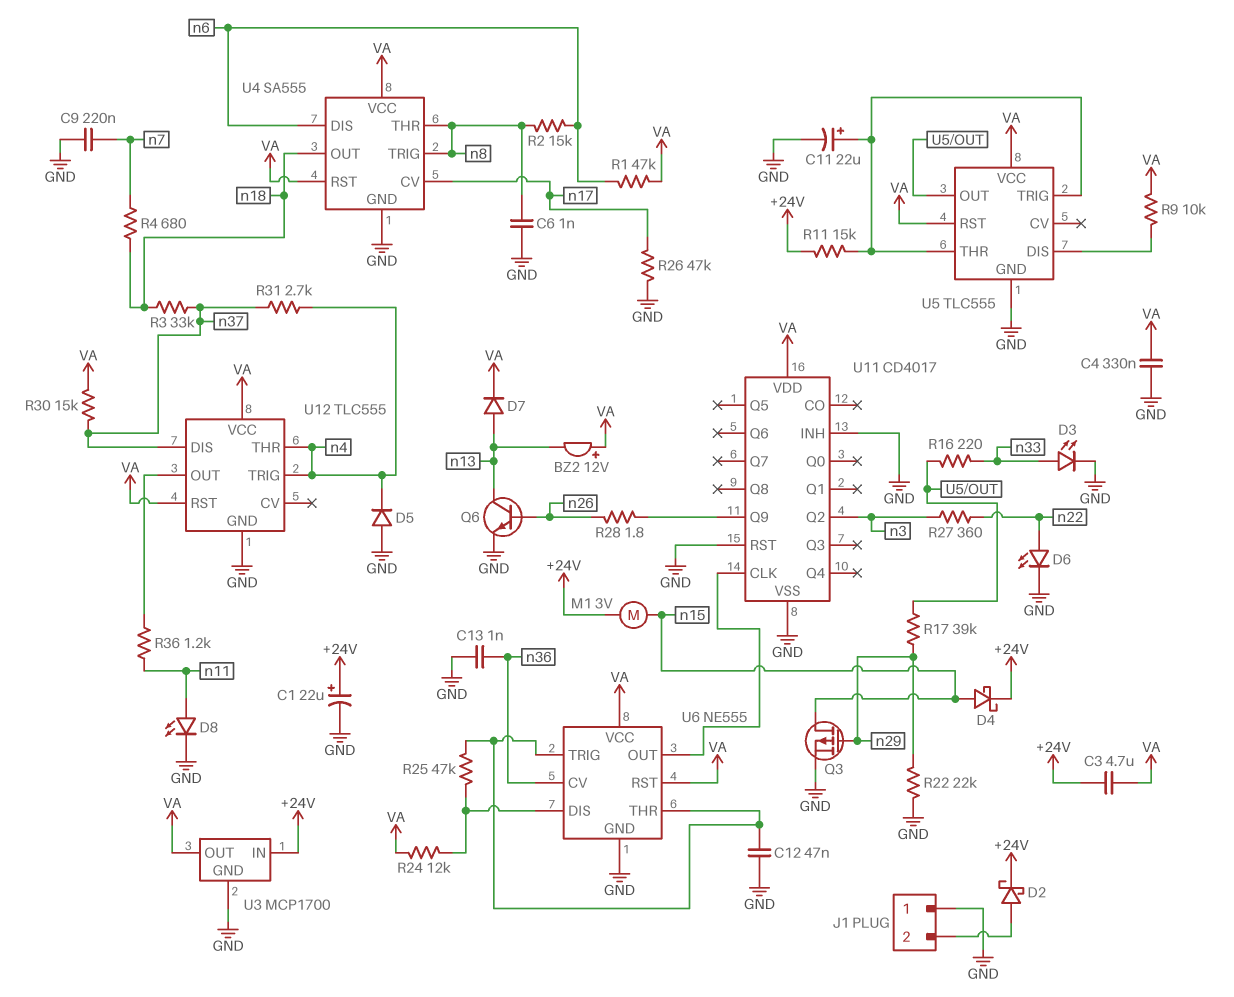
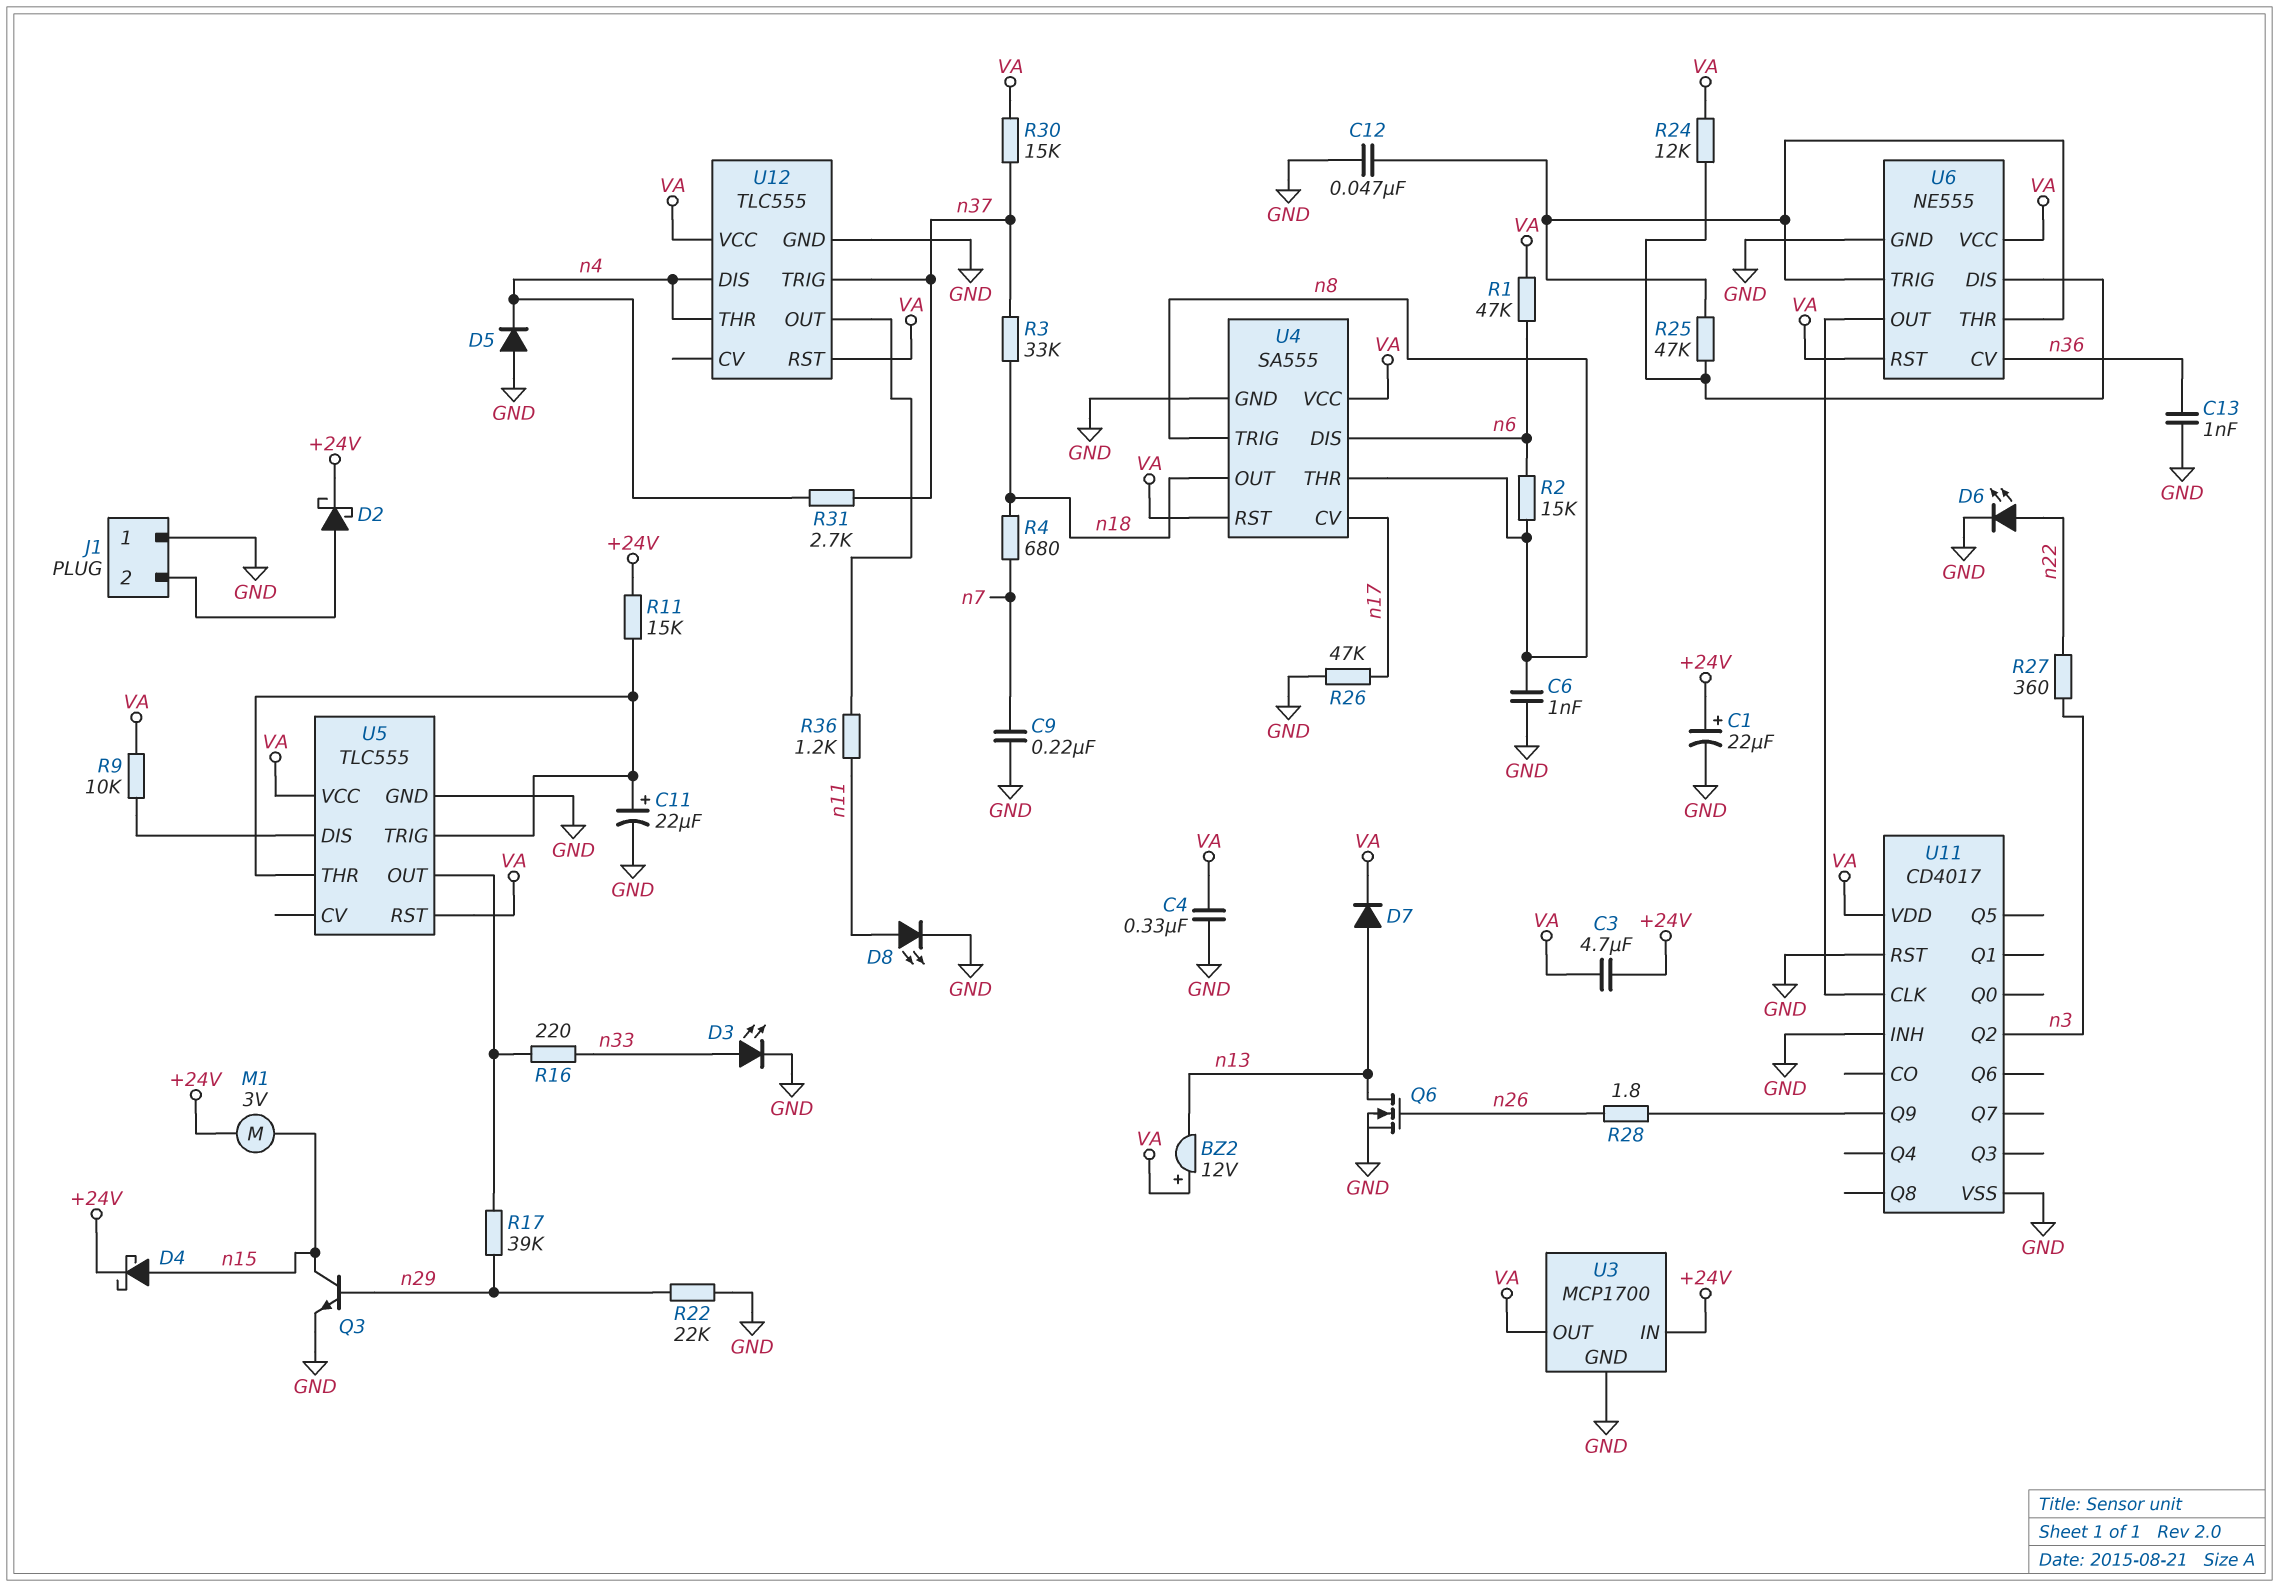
Q3: PMOS (G n29, D n15, S GND) -> NPN (B n29, C n15, E GND)
Q6: NPN (B n26, C n13, E GND) -> NMOS (G n26, D n13, S GND)
U12 pin DIS: n37 -> n4
U12 pin TRIG: n4 -> n37

